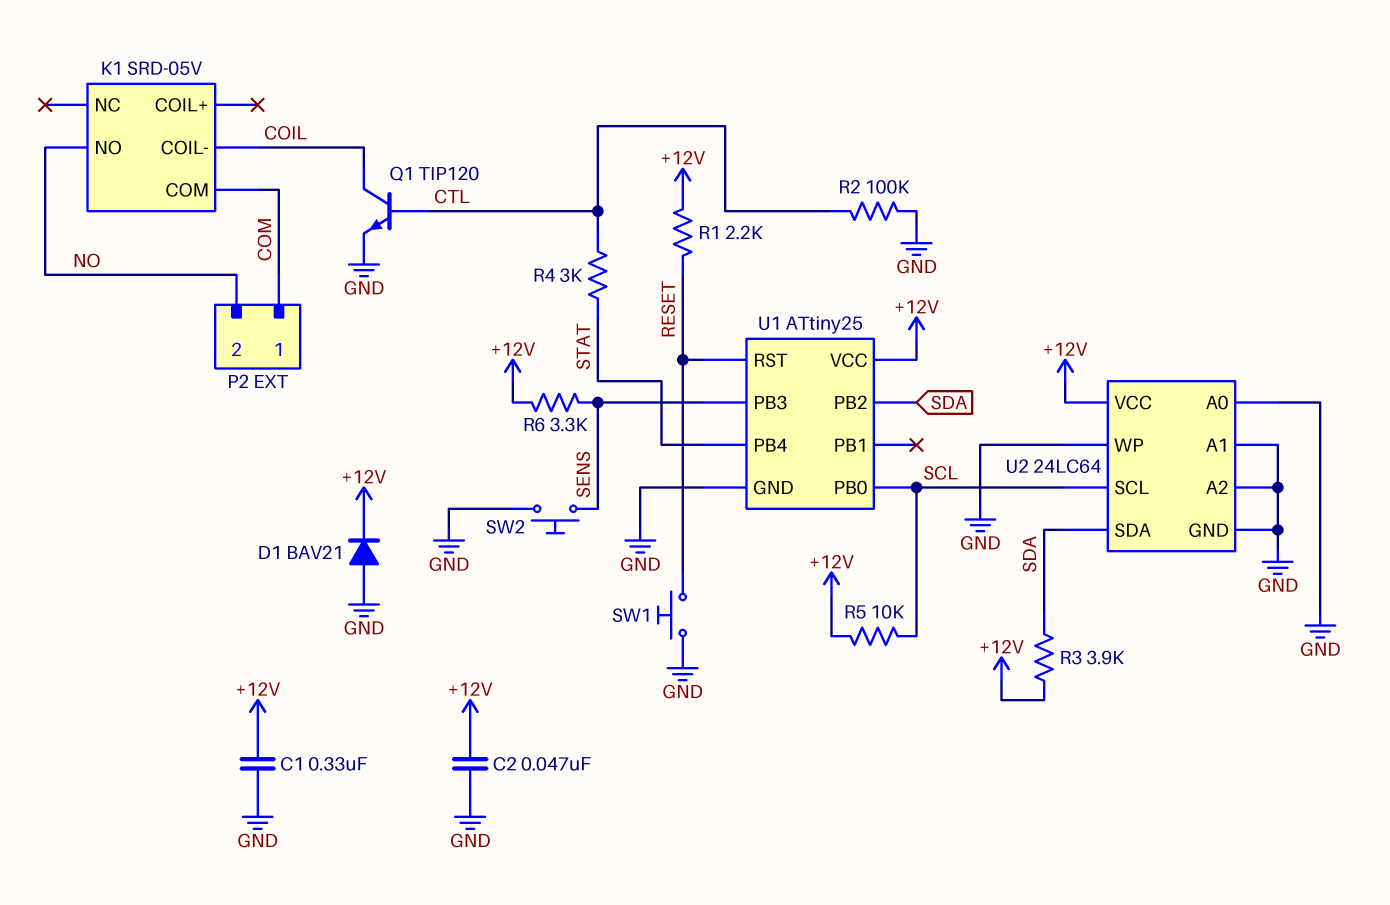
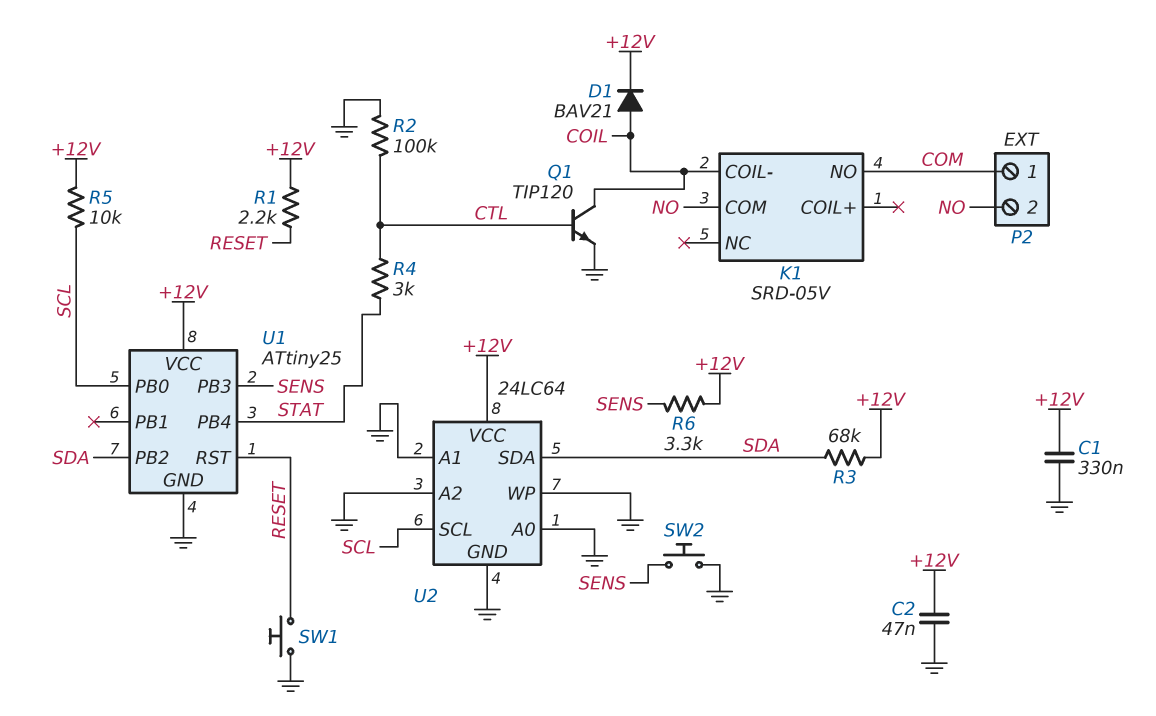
D1: diode BAV21 (A GND, K +12V) -> diode BAV21 (A COIL, K +12V)
K1 pin COM: COM -> NO
K1 pin NO: NO -> COM
R3: 3.9k (+12V, SDA) -> 68k (+12V, SDA)

